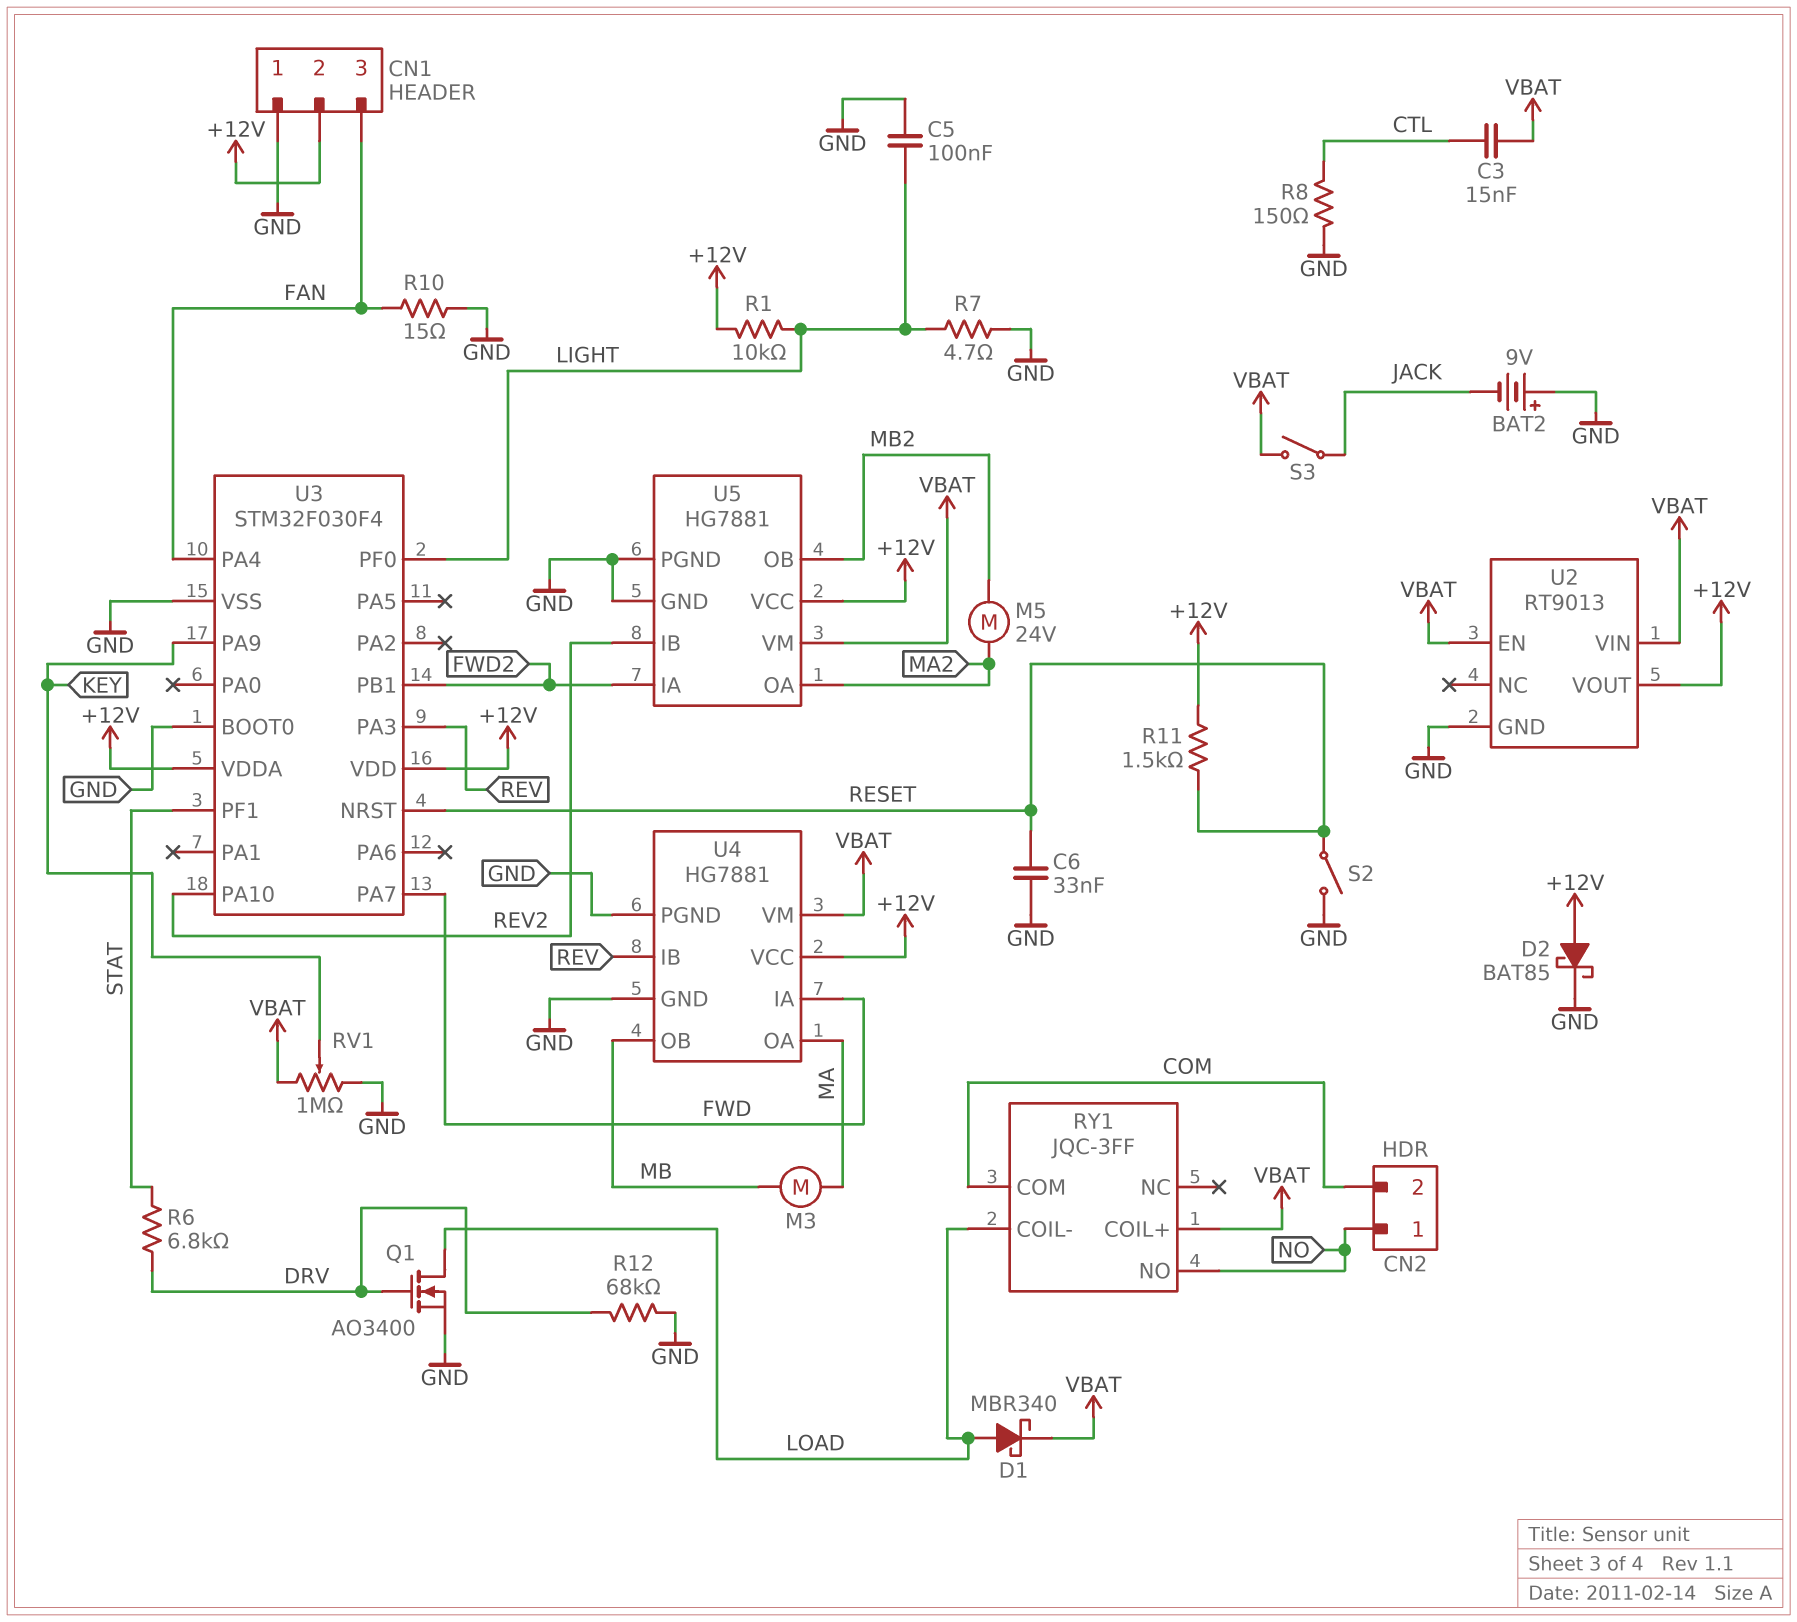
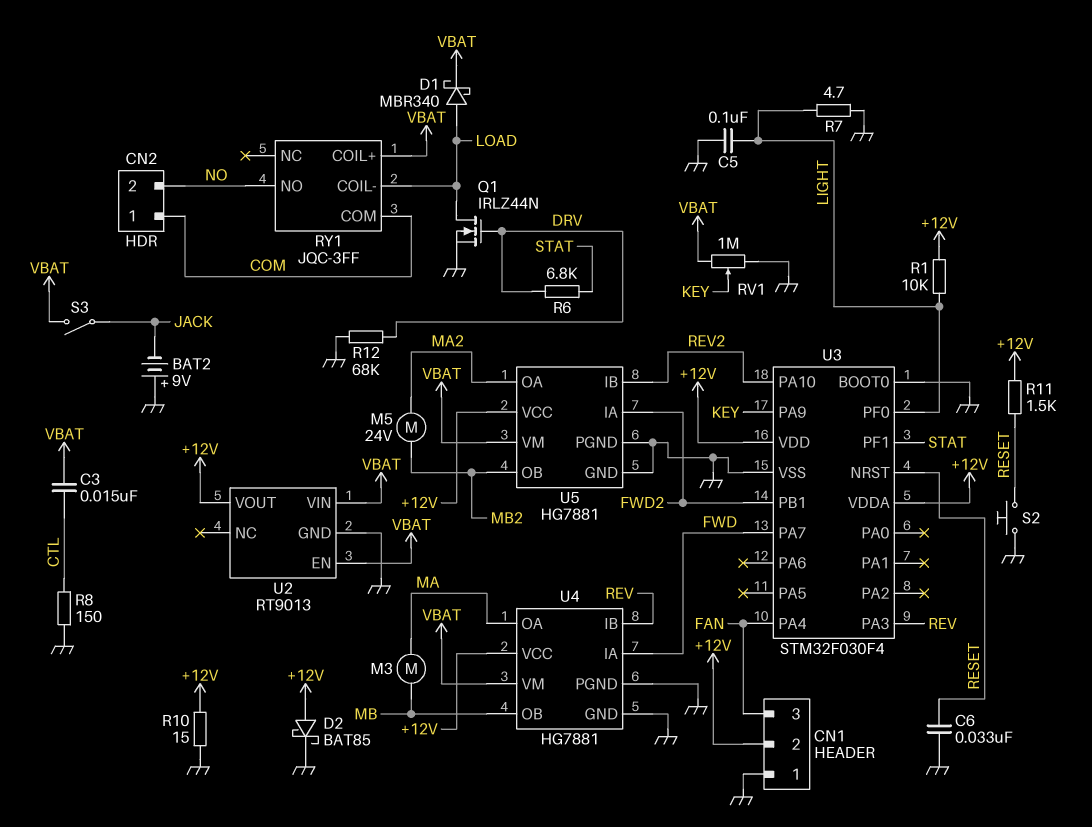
CN2 pin 1: NO -> COM
CN2 pin 2: COM -> NO
Q1: NMOS AO3400 (G DRV, D LOAD, S GND) -> NMOS IRLZ44N (G DRV, D LOAD, S GND)
R10: 15 (FAN, GND) -> 15 (+12V, GND)
S2: switch (GND, RESET) -> button (GND, RESET)

